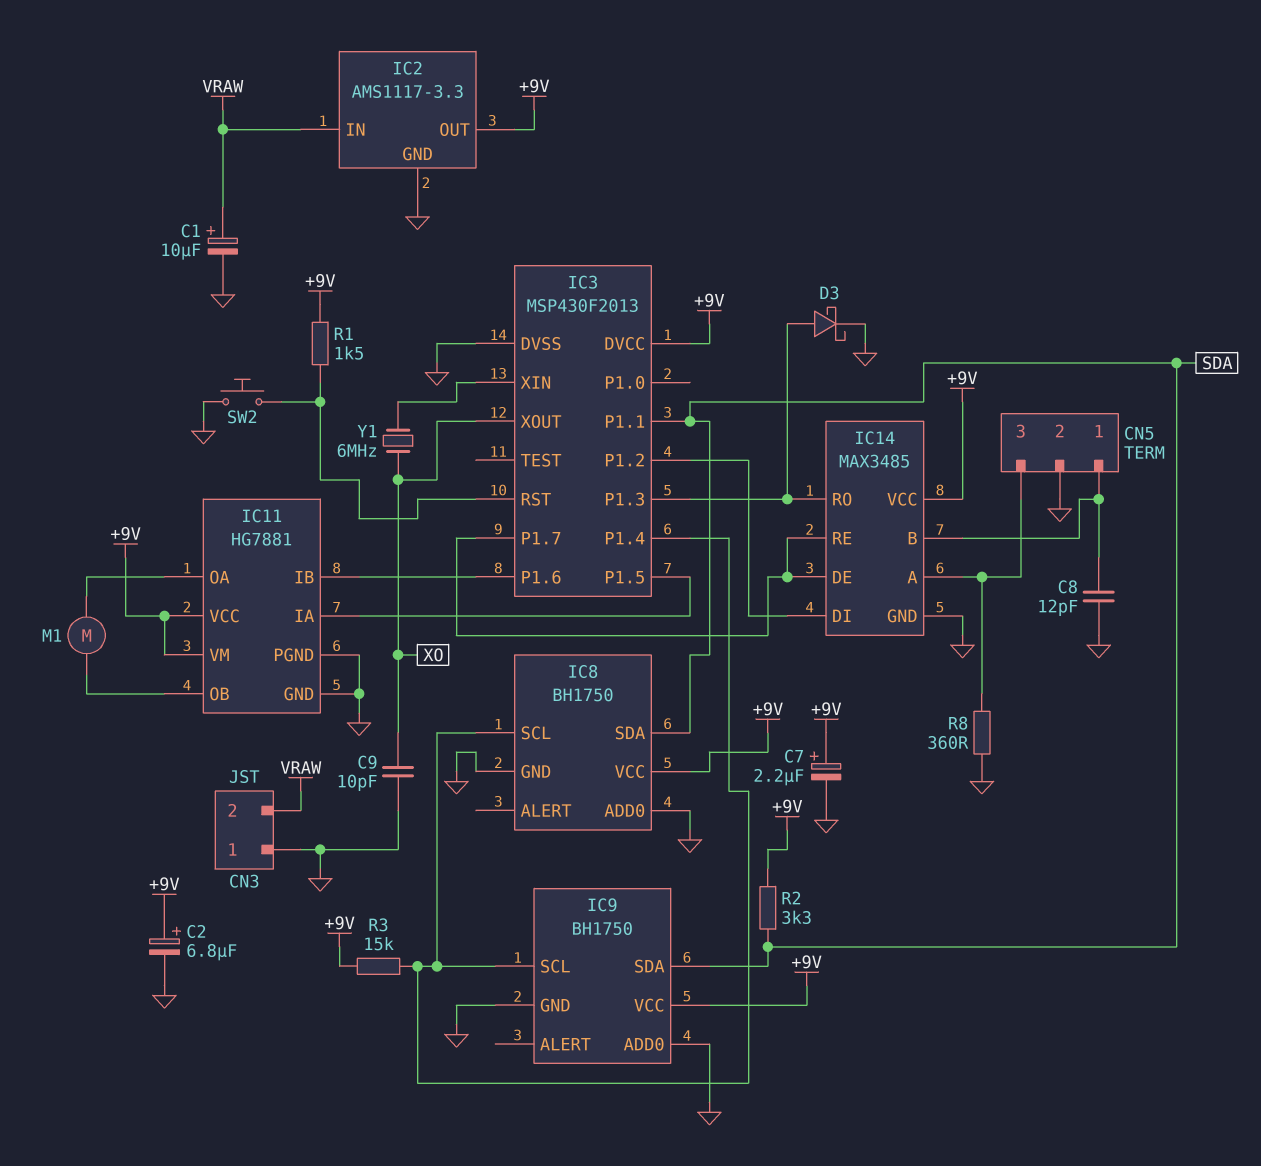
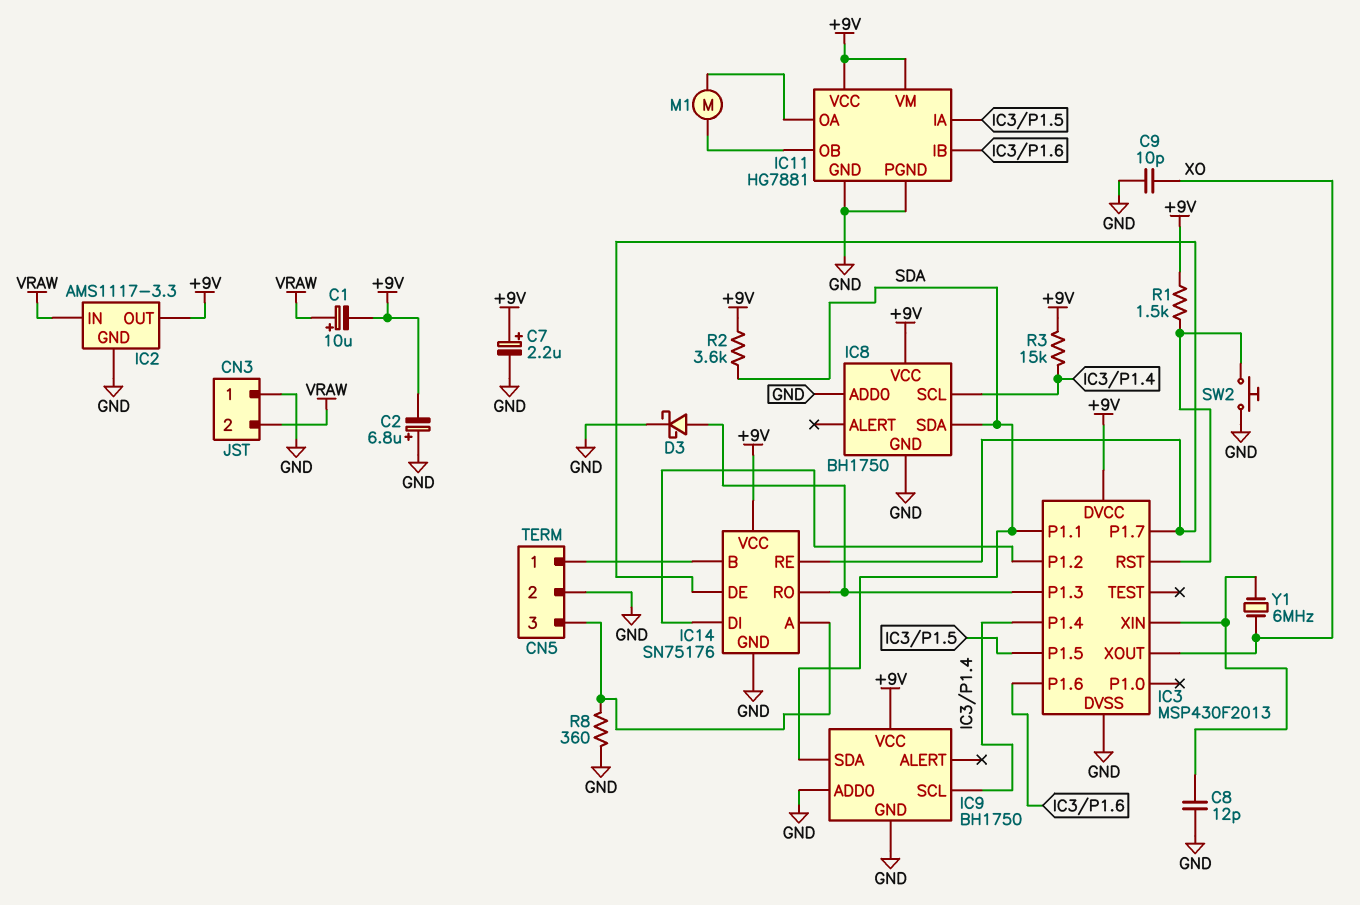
C1: 10uF (plus VRAW, minus GND) -> 10uF (plus VRAW, minus +9V)
C2: 6.8uF (plus +9V, minus GND) -> 6.8uF (plus GND, minus +9V)
C8: 12pF (CN5/1, GND) -> 12pF (GND, IC3/XIN)
IC14: MAX3485 -> SN75176
R2: 3.3k (+9V, SDA) -> 3.6k (+9V, SDA)

